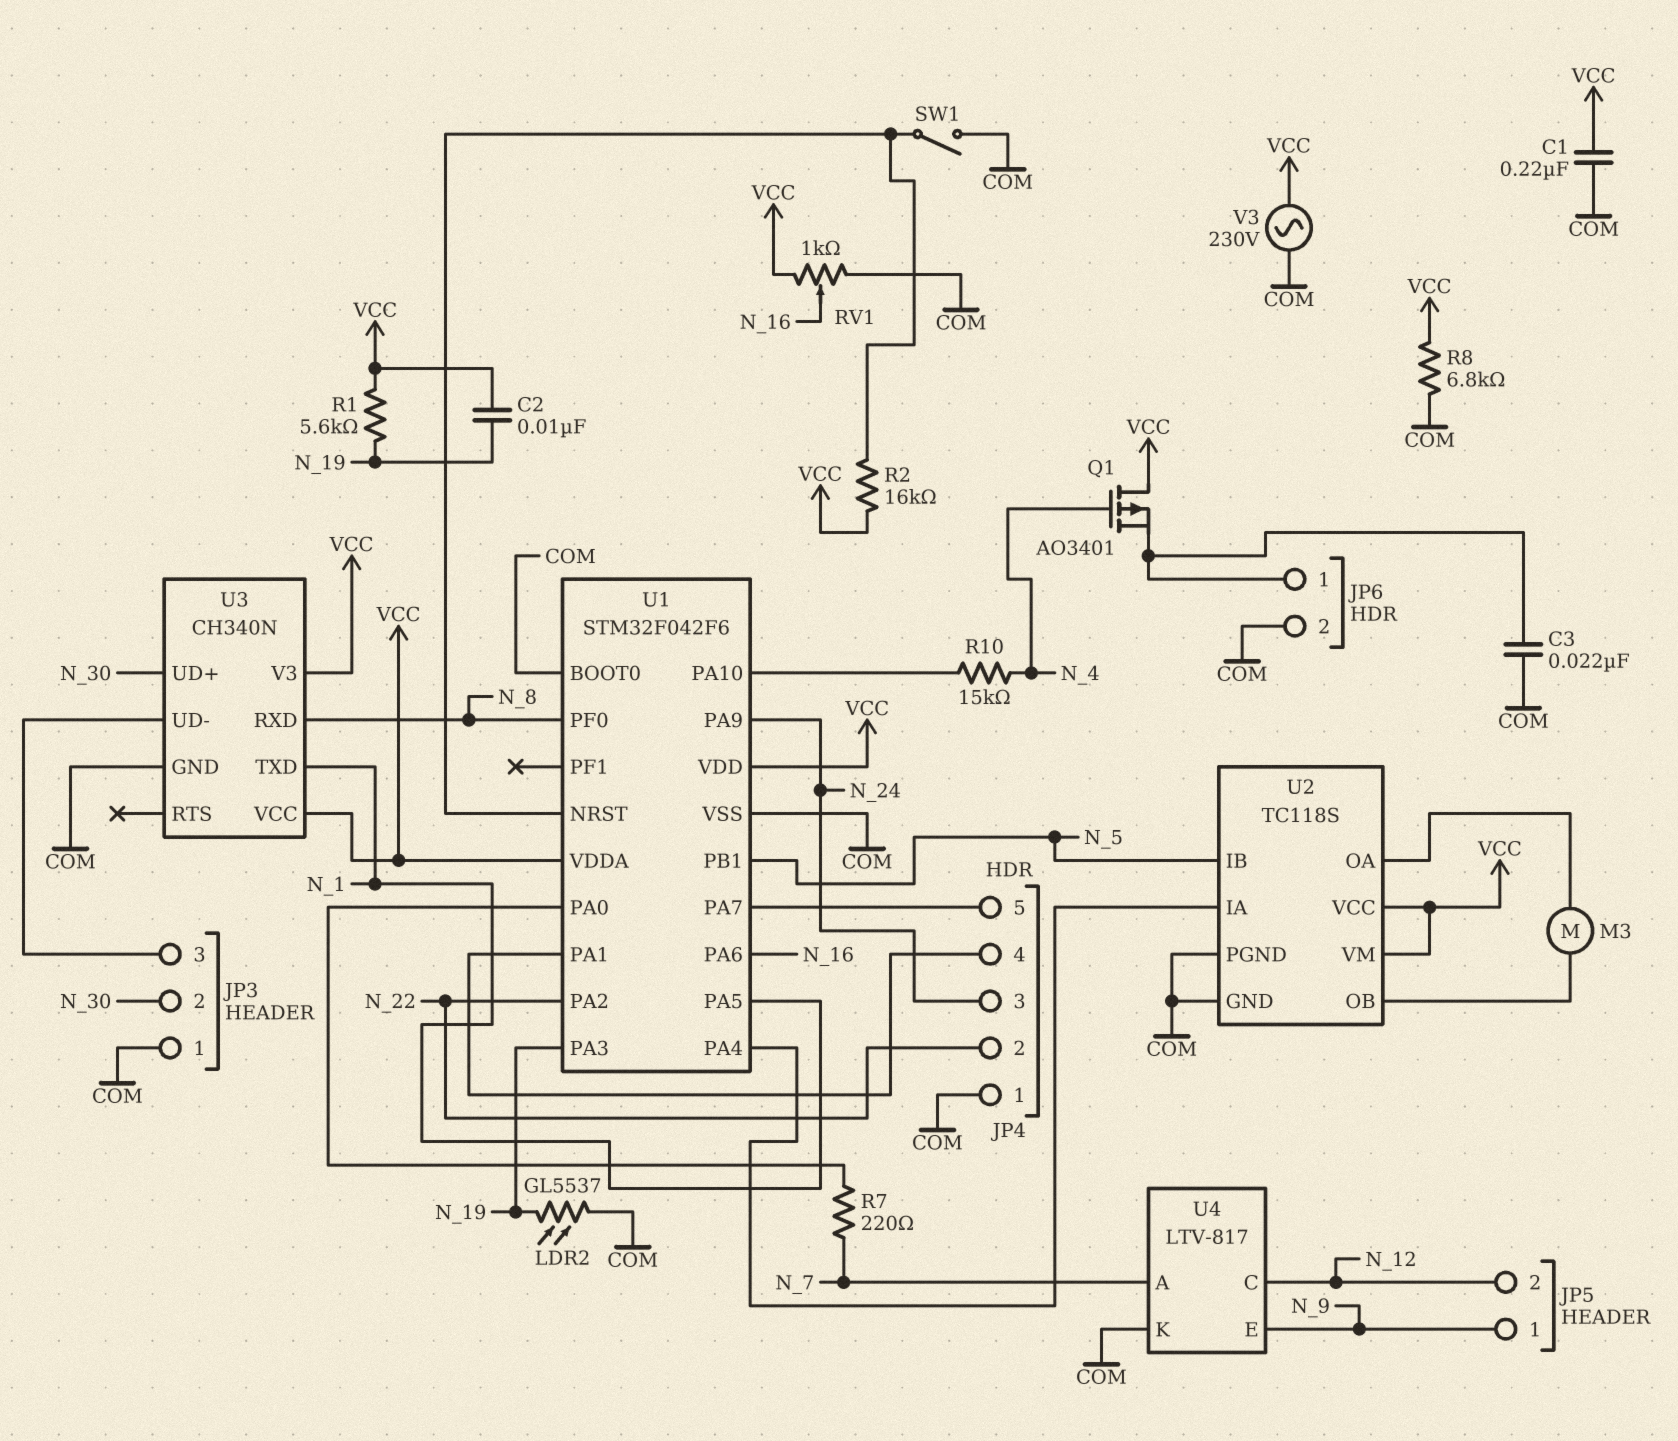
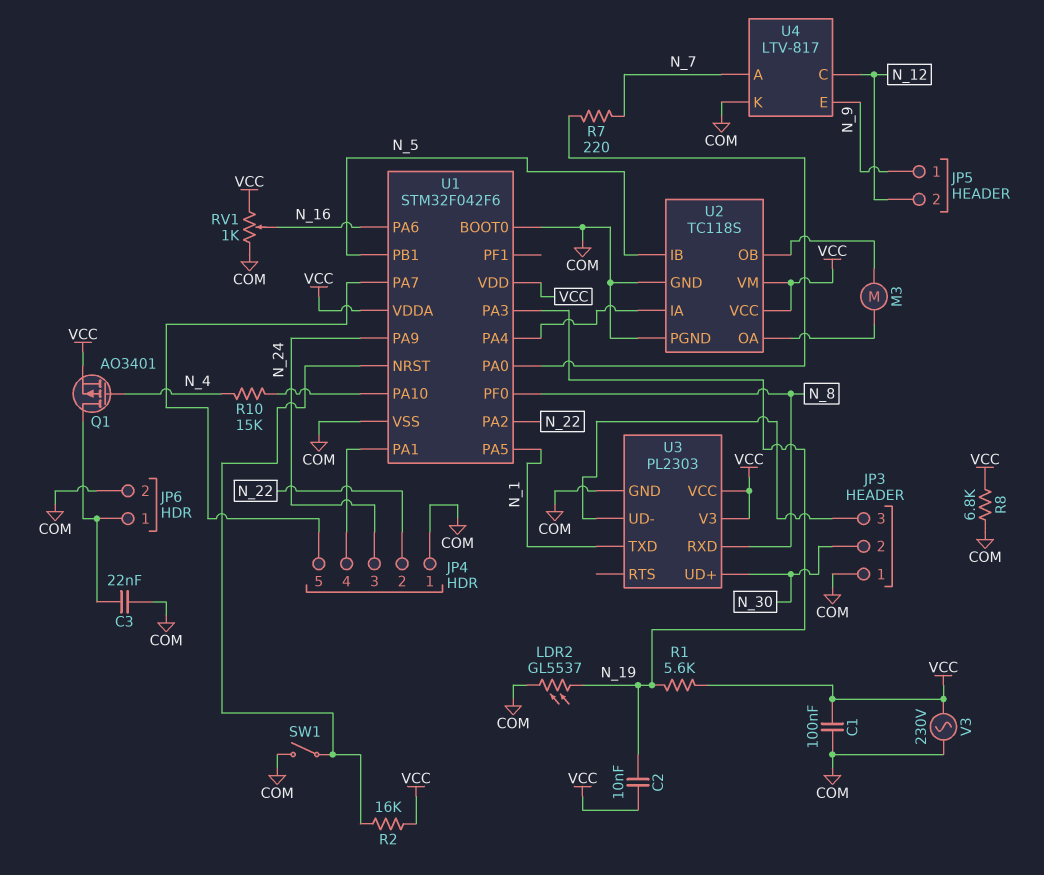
C1: 220nF (COM, VCC) -> 100nF (COM, VCC)
Q1: PMOS AO3401 (G N_4, D VCC, S JP6/1) -> PMOS AO3401 (G N_4, D JP6/1, S VCC)
U3: CH340N -> PL2303

